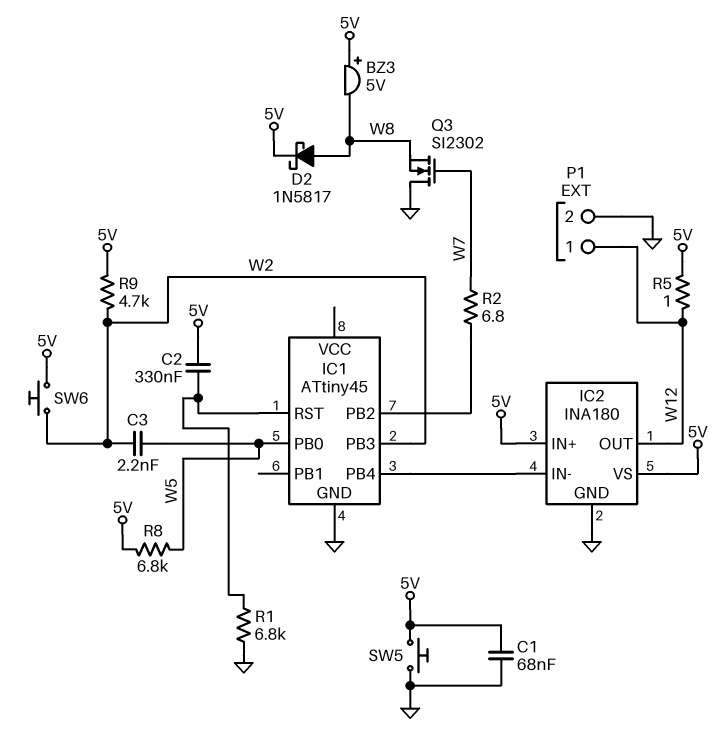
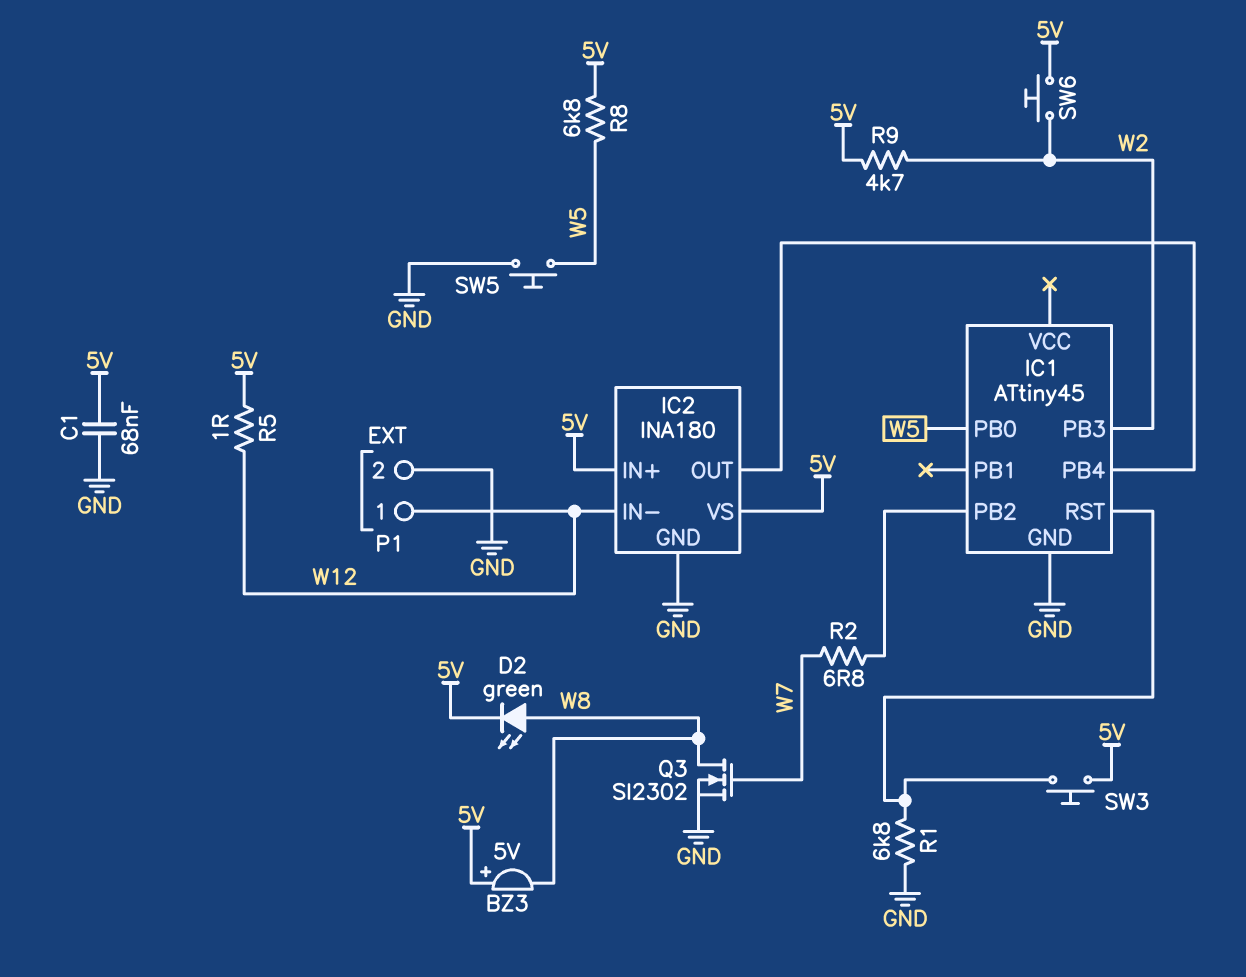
C2: 330nF (5V, IC1/RST) -> none
C3: 2.2nF (W2, W5) -> none
D2: schottky 1N5817 (A W8, K 5V) -> LED green (A W8, K 5V)
IC2 pin IN-: IC1/PB4 -> W12
IC2 pin OUT: W12 -> IC1/PB4
Q3: NMOS SI2302 (G W7, D GND, S W8) -> NMOS SI2302 (G W7, D W8, S GND)
SW3: none -> button (5V, IC1/RST)
SW5: button (5V, GND) -> button (GND, W5)

